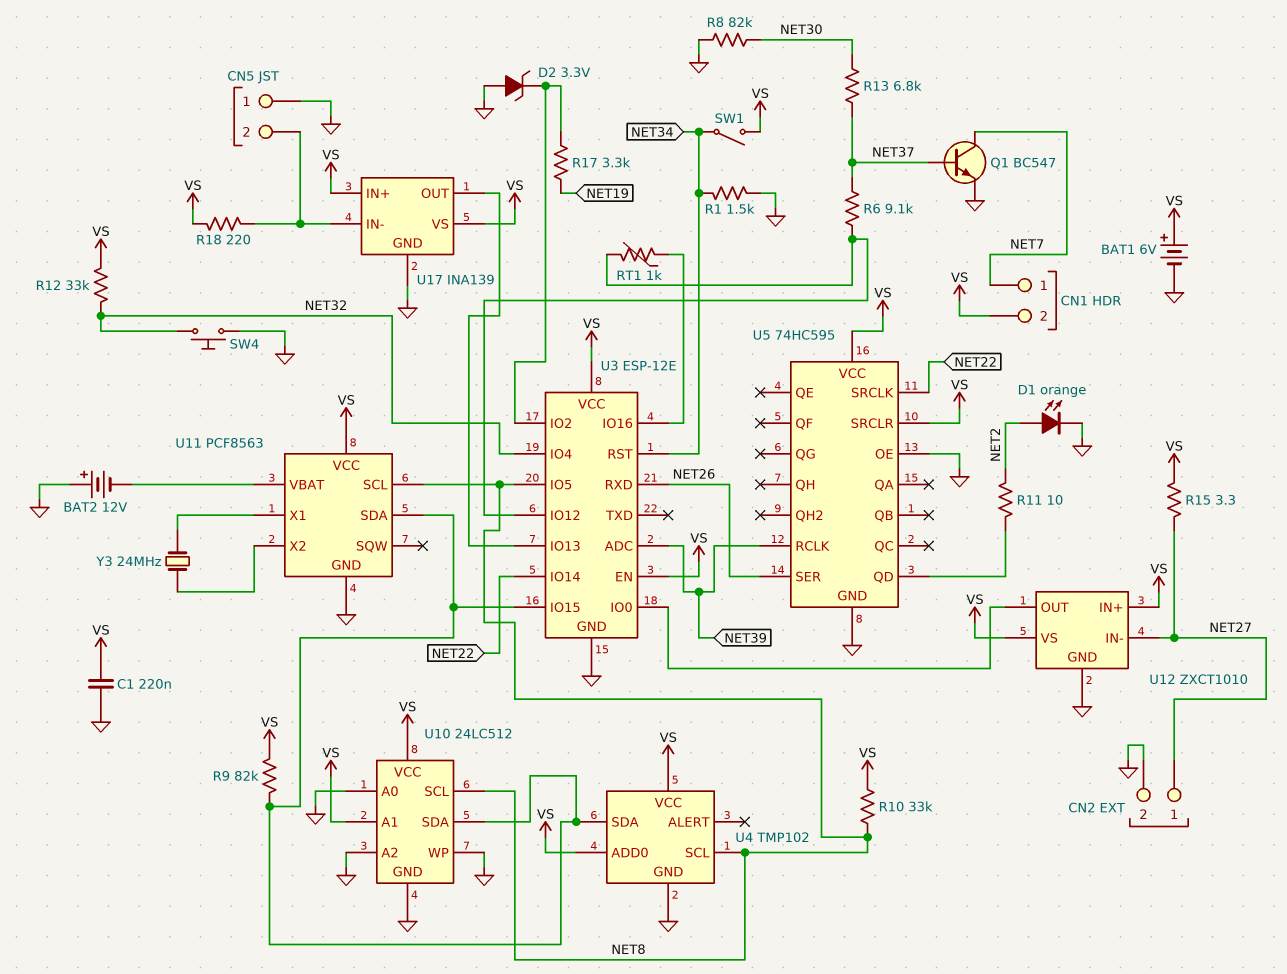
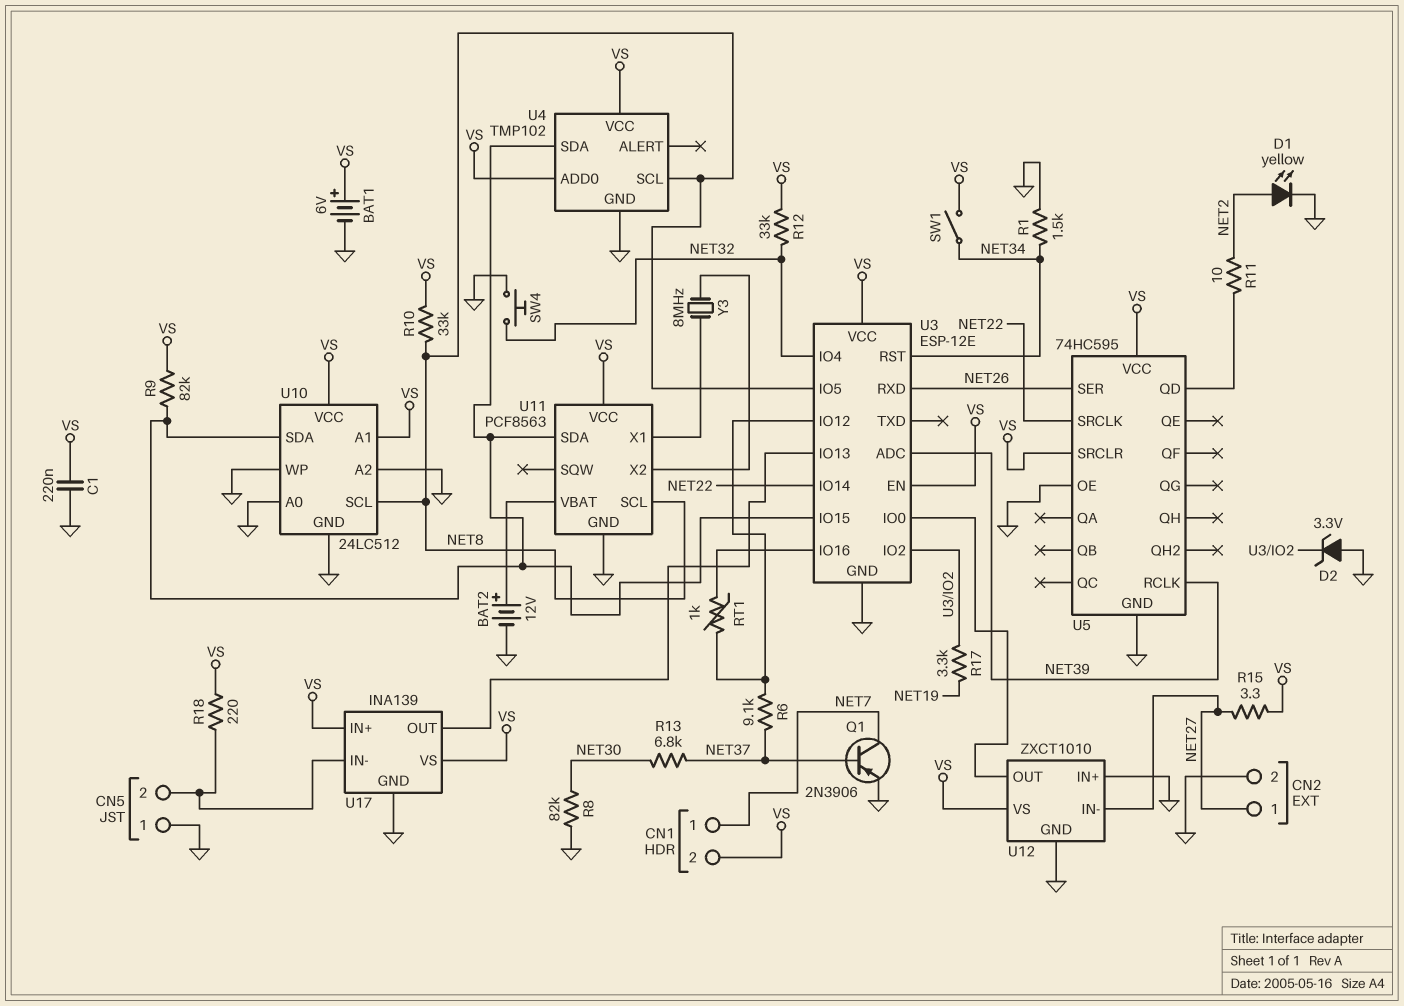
BAT2: 12V (plus GND, minus U11/VBAT) -> 12V (plus U11/VBAT, minus GND)
D1: LED orange (A NET2, K GND) -> LED yellow (A NET2, K GND)
Q1: NPN BC547 (B NET37, C NET7, E GND) -> PNP 2N3906 (B NET37, C NET7, E GND)
U12 pin IN+: VS -> GND
Y3: 24MHz (U11/X1, U11/X2) -> 8MHz (U11/X1, U11/X2)

